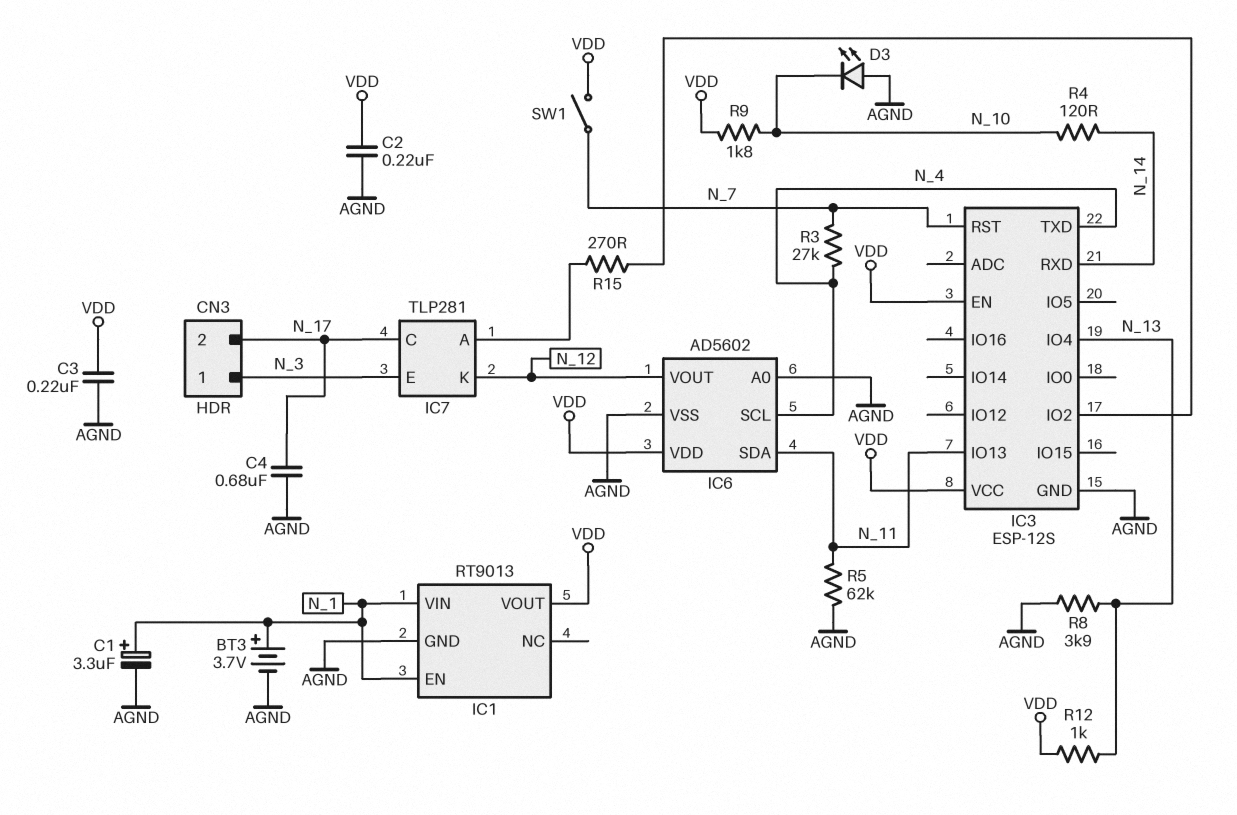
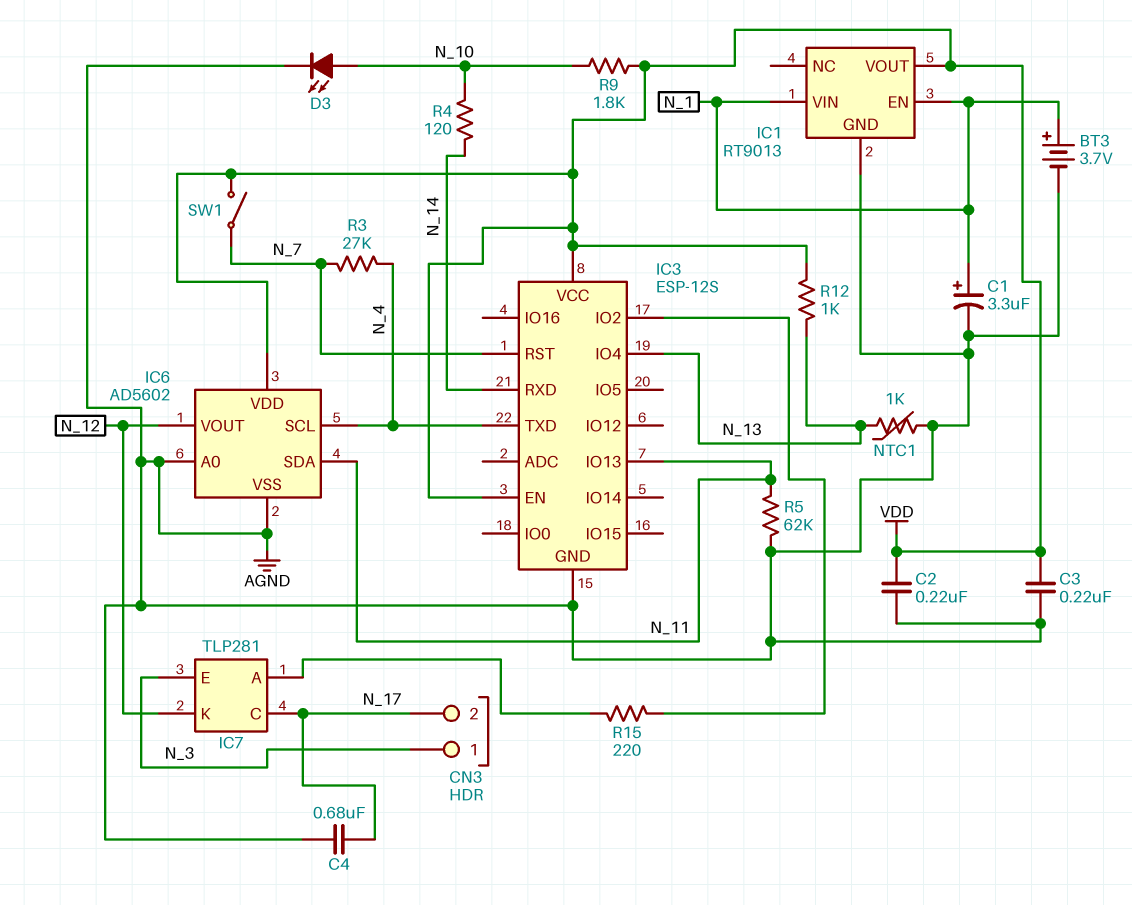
D3: LED (A AGND, K N_10) -> LED (A N_10, K AGND)
NTC1: none -> 1k (AGND, N_13)
R8: 3.9k (AGND, N_13) -> none
R15: 270 (IC3/IO2, IC7/A) -> 220 (IC3/IO2, IC7/A)

